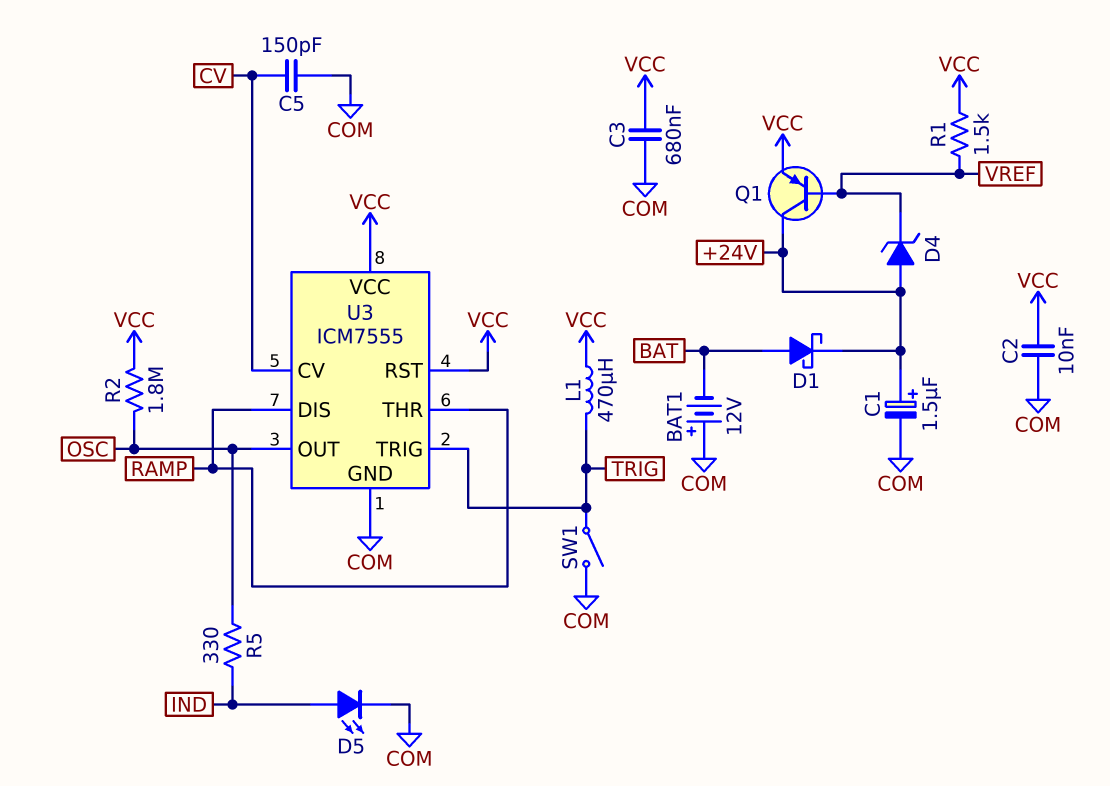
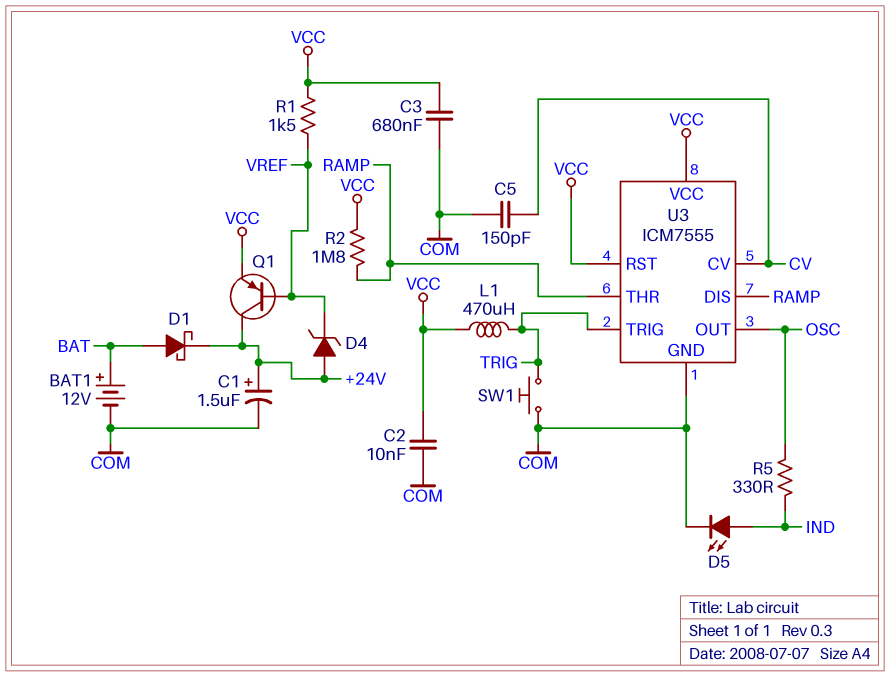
BAT1: 12V (plus COM, minus BAT) -> 12V (plus BAT, minus COM)
R2: 1.8M (OSC, VCC) -> 1.8M (RAMP, VCC)
SW1: switch (COM, TRIG) -> button (COM, TRIG)

